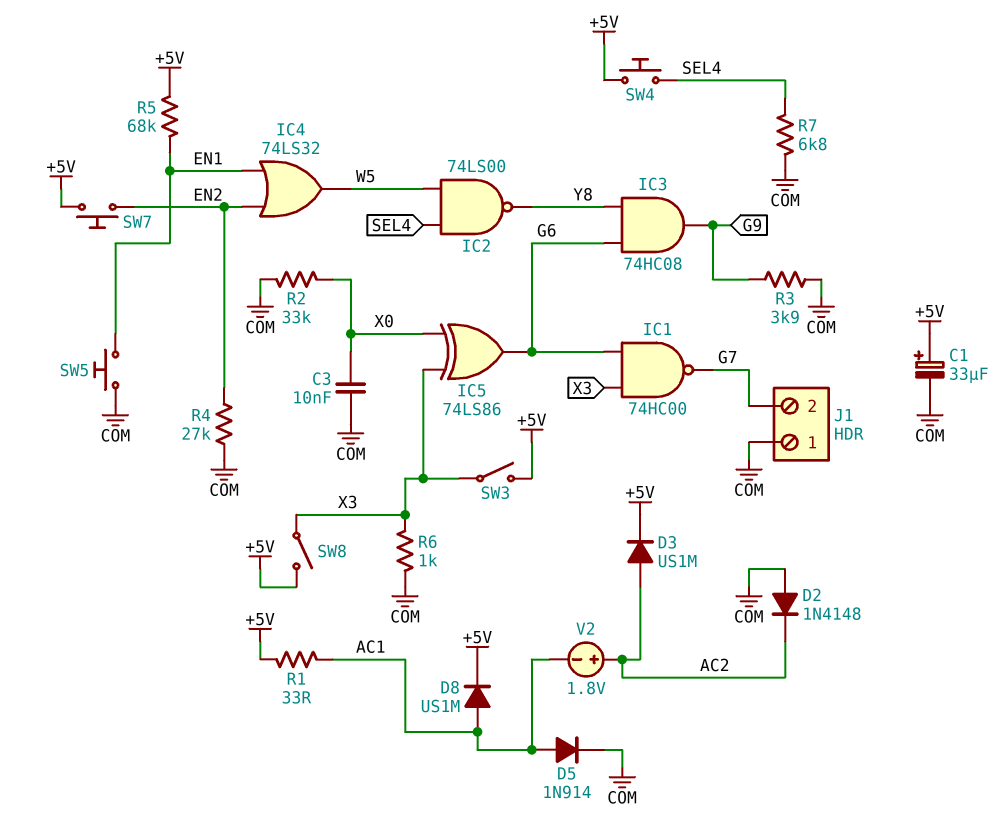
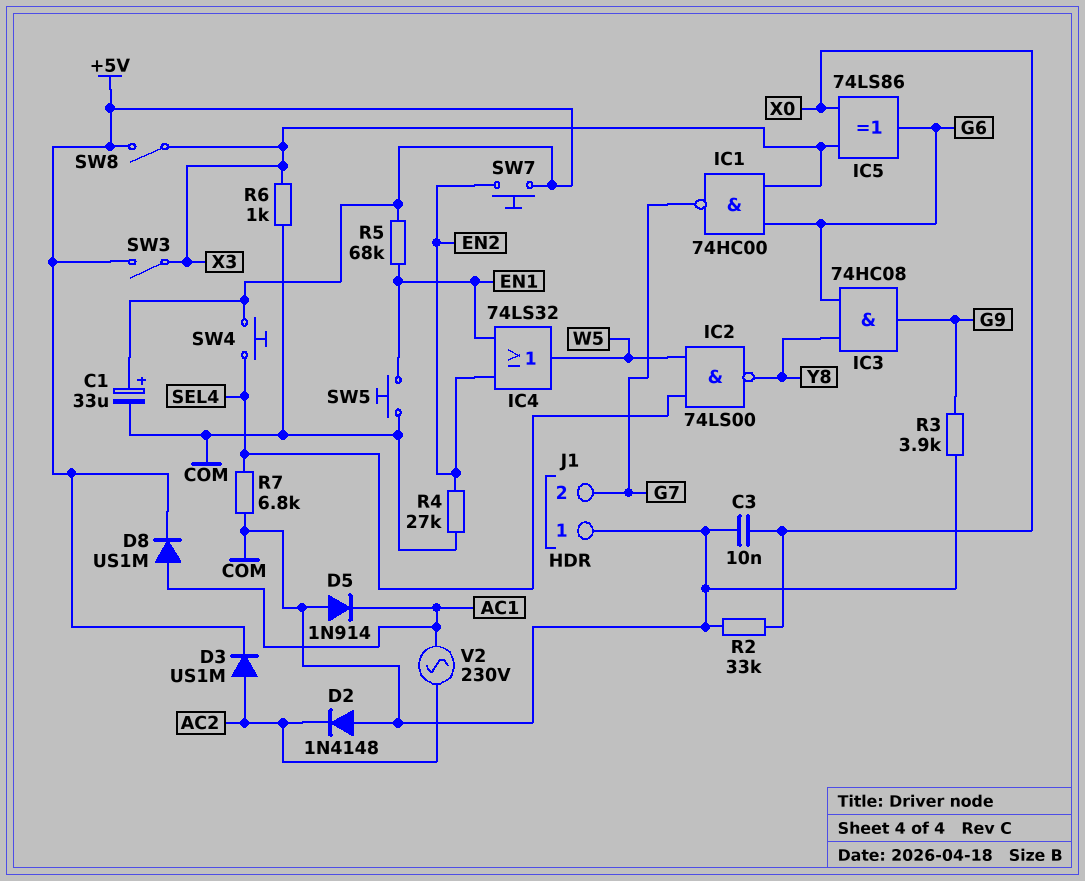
D5: diode 1N914 (A AC1, K COM) -> diode 1N914 (A COM, K AC1)
R1: 33 (+5V, AC1) -> none
V2: 1.8V (plus AC2, minus AC1) -> AC 230V (AC1, AC2)

